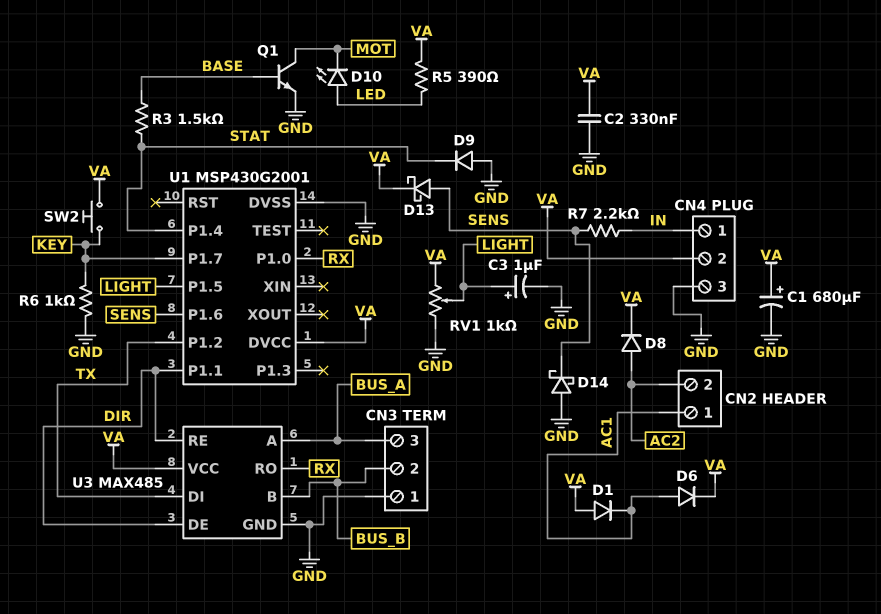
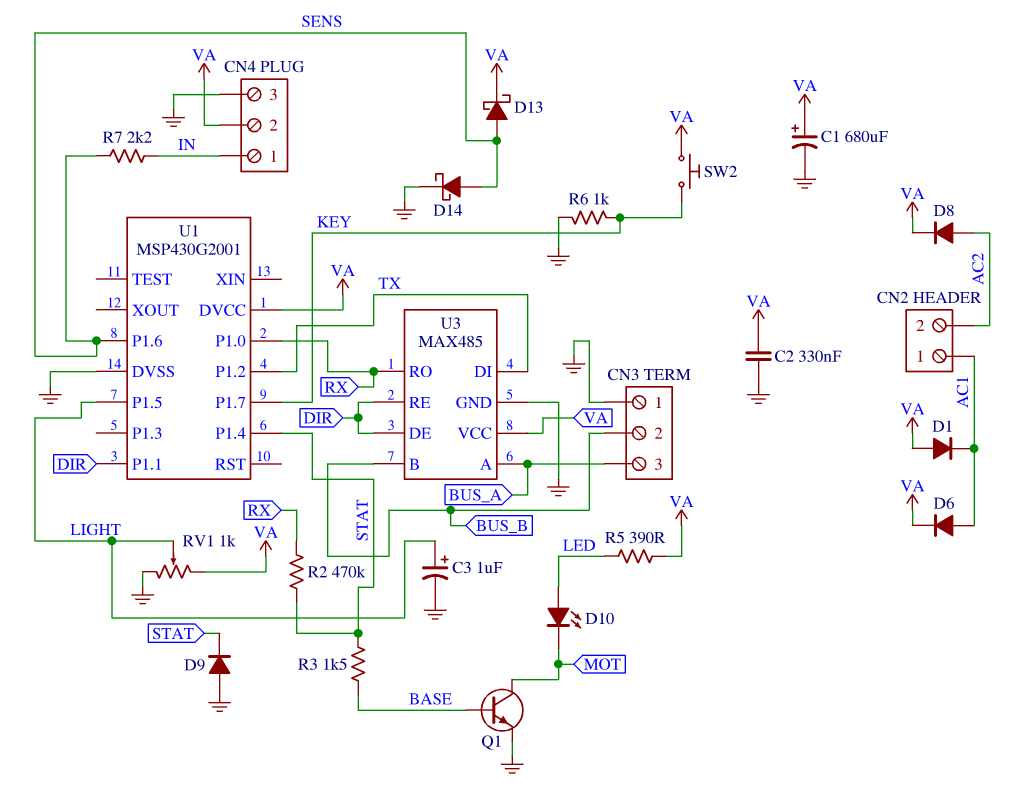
D14: schottky (A GND, K SENS) -> schottky (A SENS, K GND)
R2: none -> 470k (RX, STAT)

